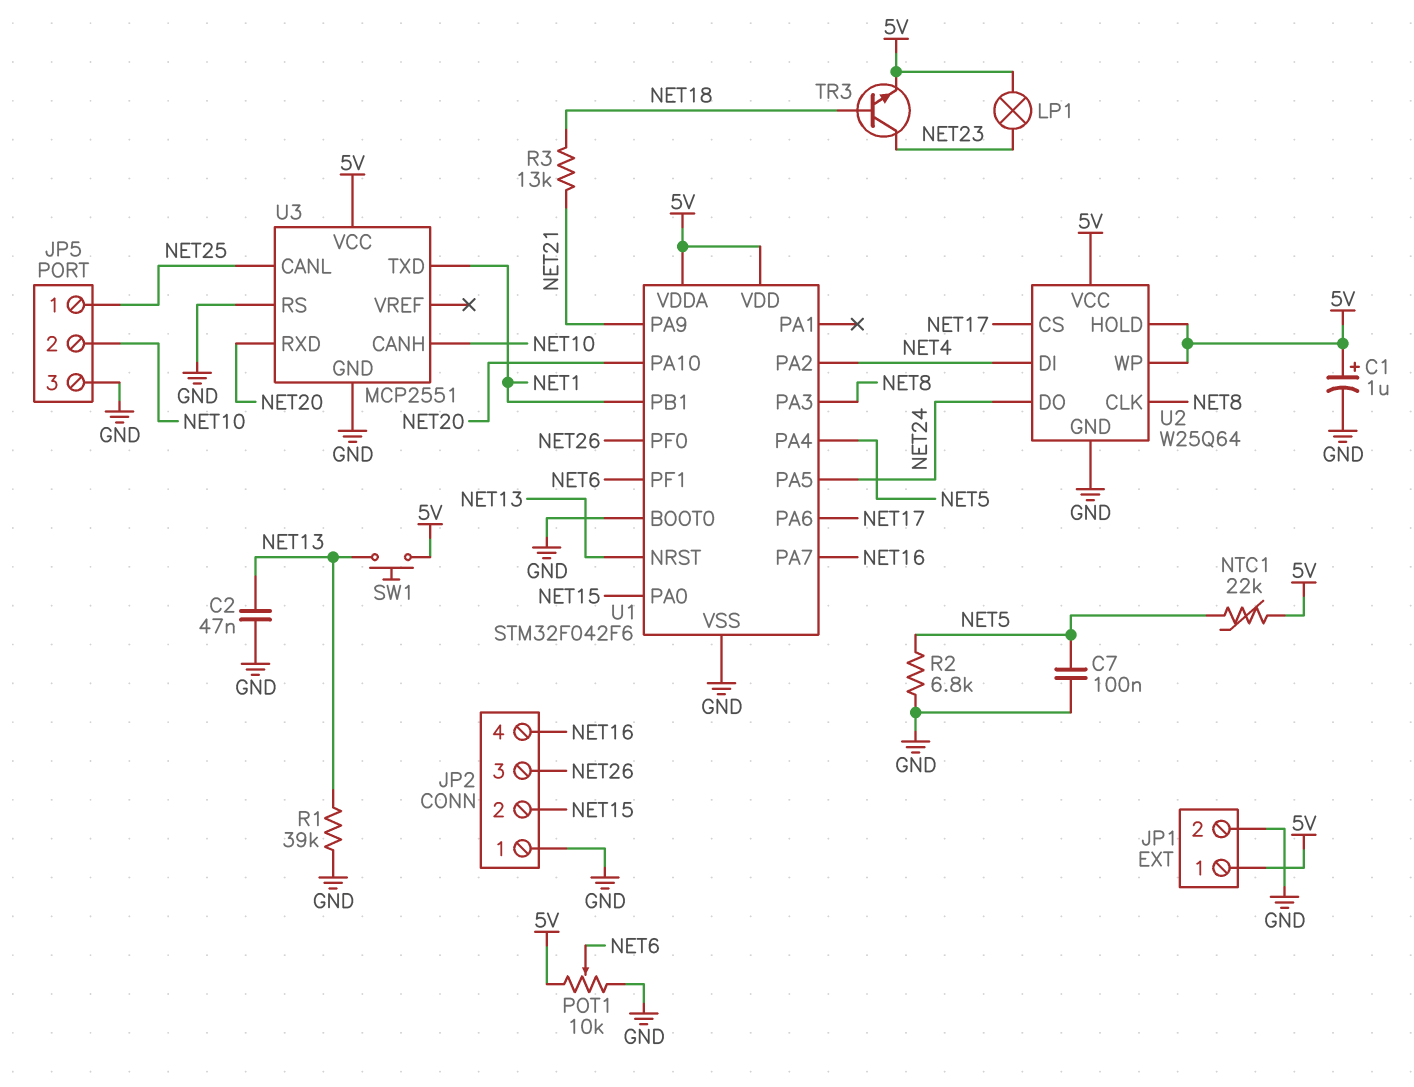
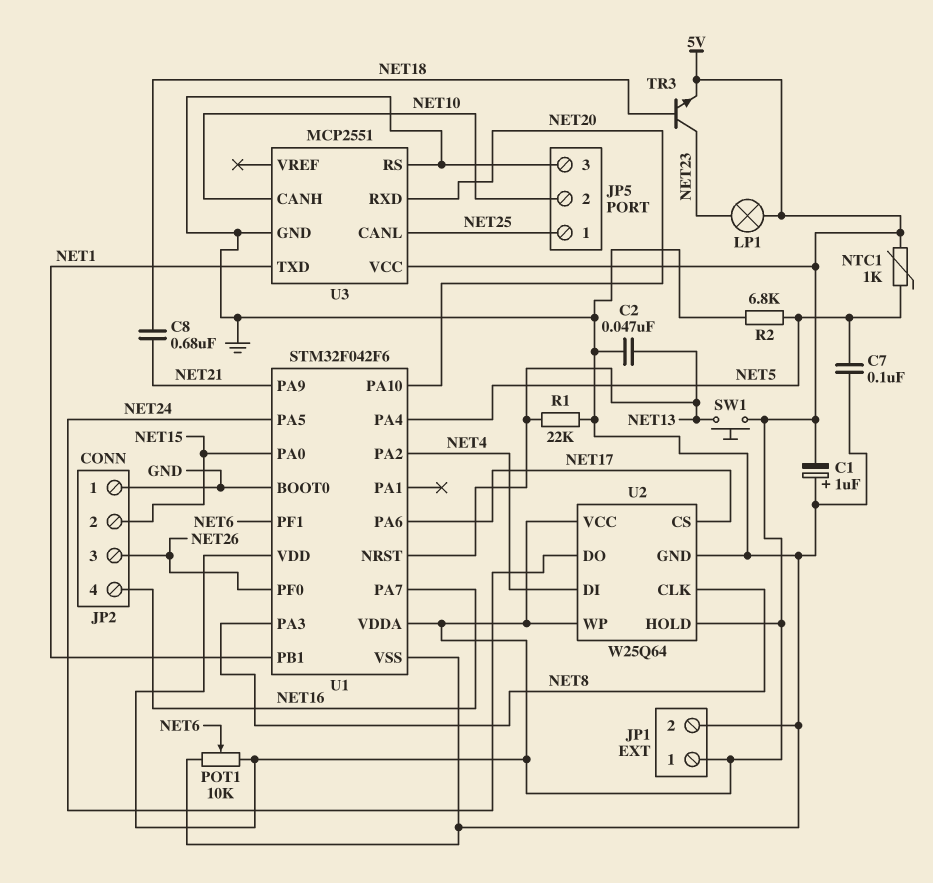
C1: 1uF (plus 5V, minus GND) -> 1uF (plus GND, minus 5V)
C8: none -> 680nF (NET18, NET21)
NTC1: 22k (5V, NET5) -> 1k (5V, NET5)
R1: 39k (GND, NET13) -> 22k (GND, NET13)
R3: 13k (NET18, NET21) -> none

